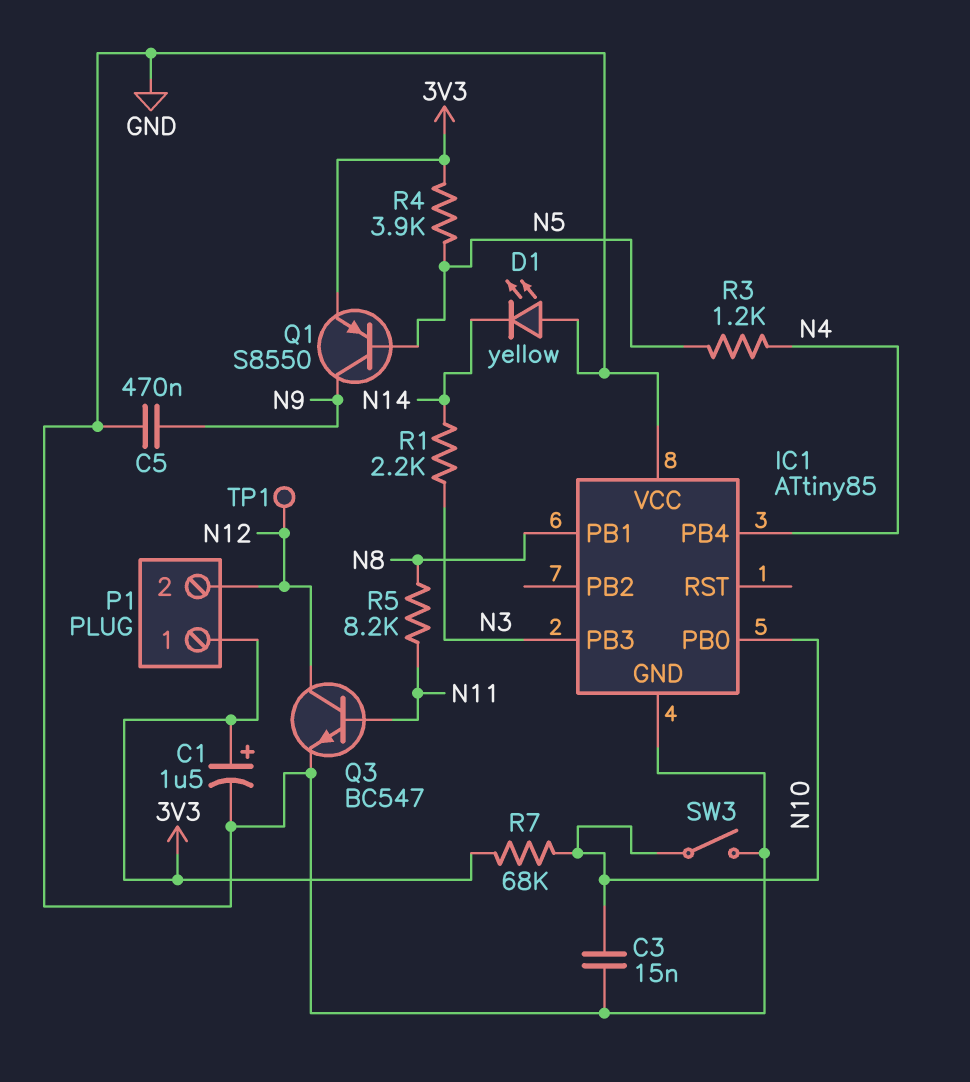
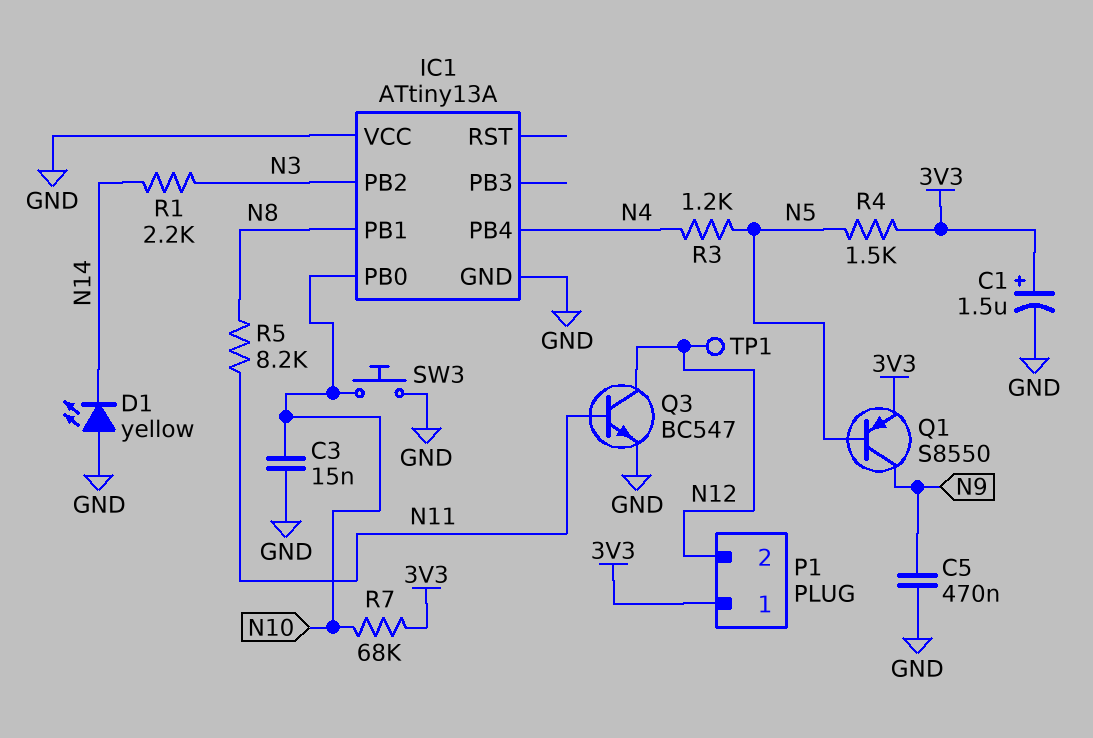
IC1: ATtiny85 -> ATtiny13A
IC1 pin PB2: none -> N3
IC1 pin PB3: N3 -> none
R4: 3.9k (3V3, N5) -> 1.5k (3V3, N5)
SW3: switch (GND, N10) -> button (GND, N10)

